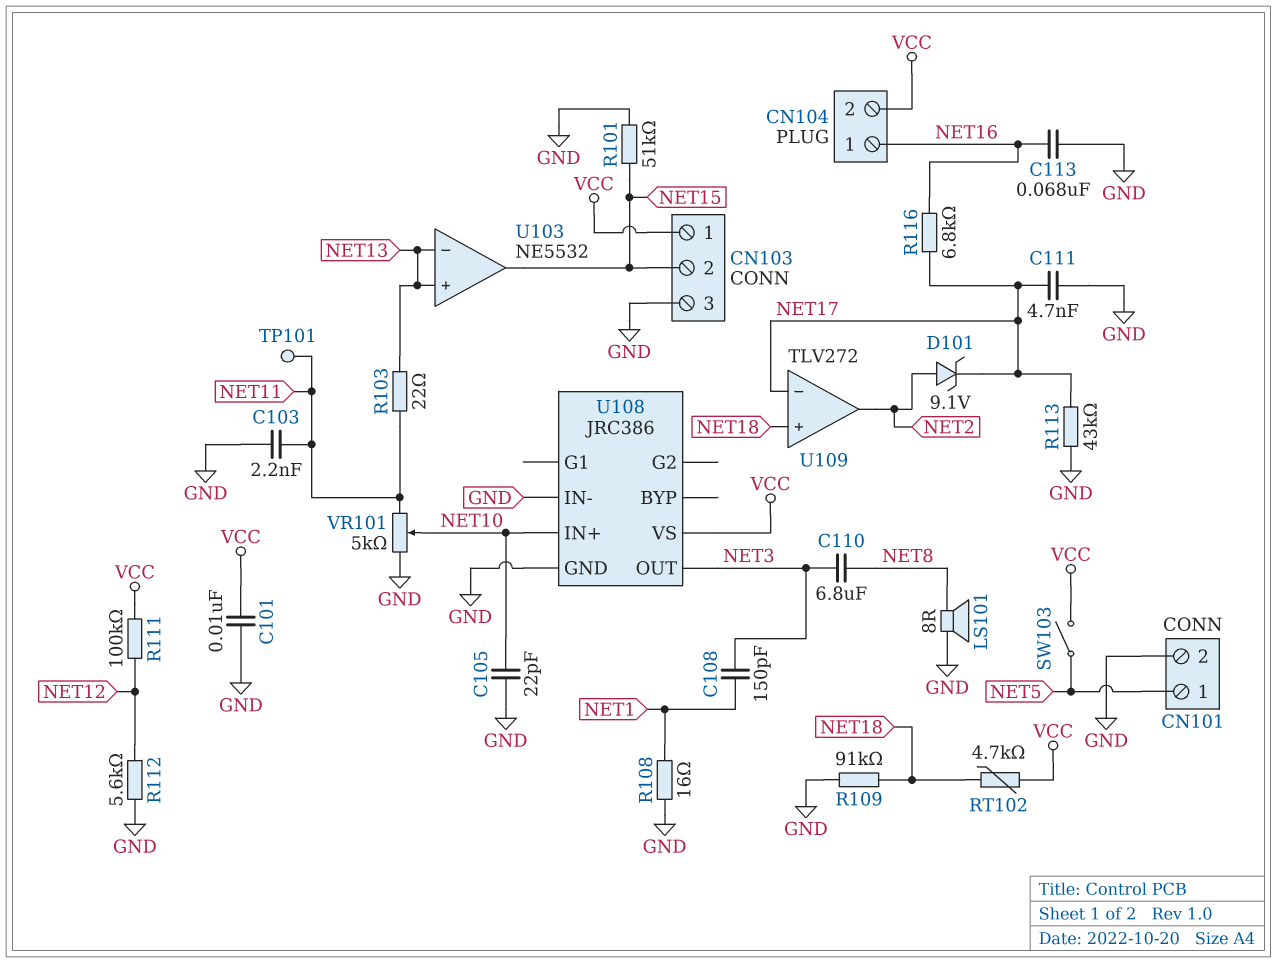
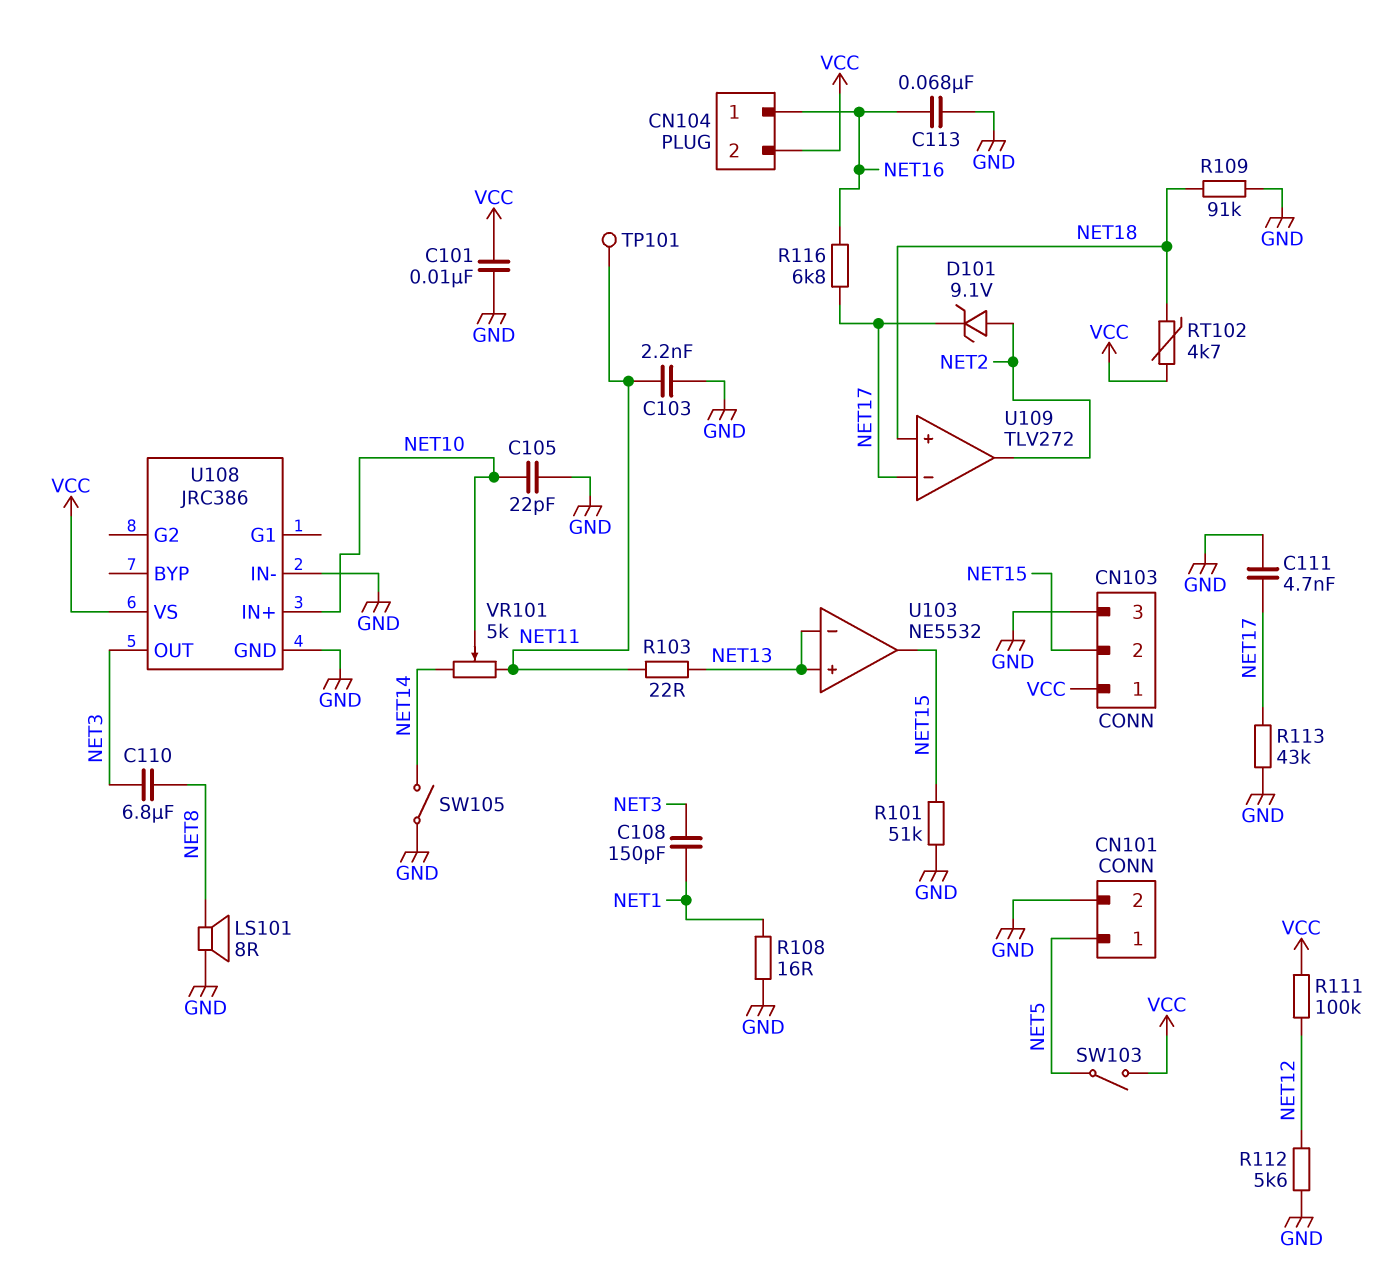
SW105: none -> switch (GND, NET14)
VR101: 5k (GND, NET11, wiper NET10) -> 5k (NET11, NET14, wiper NET10)

